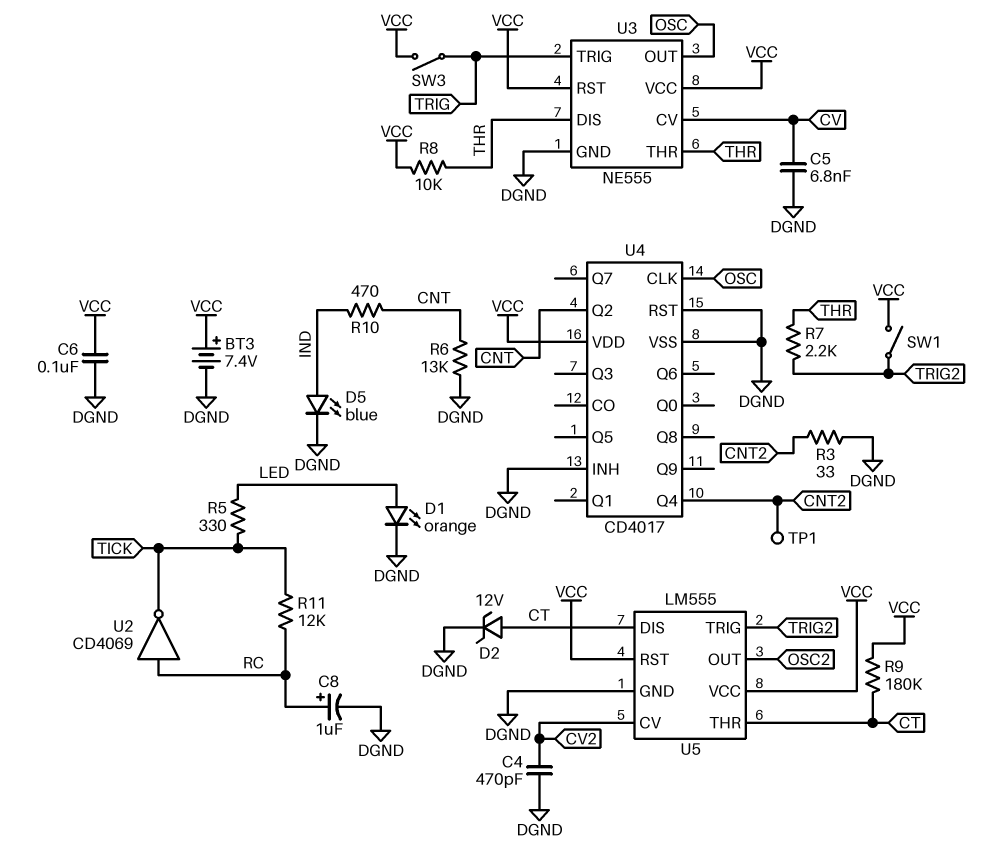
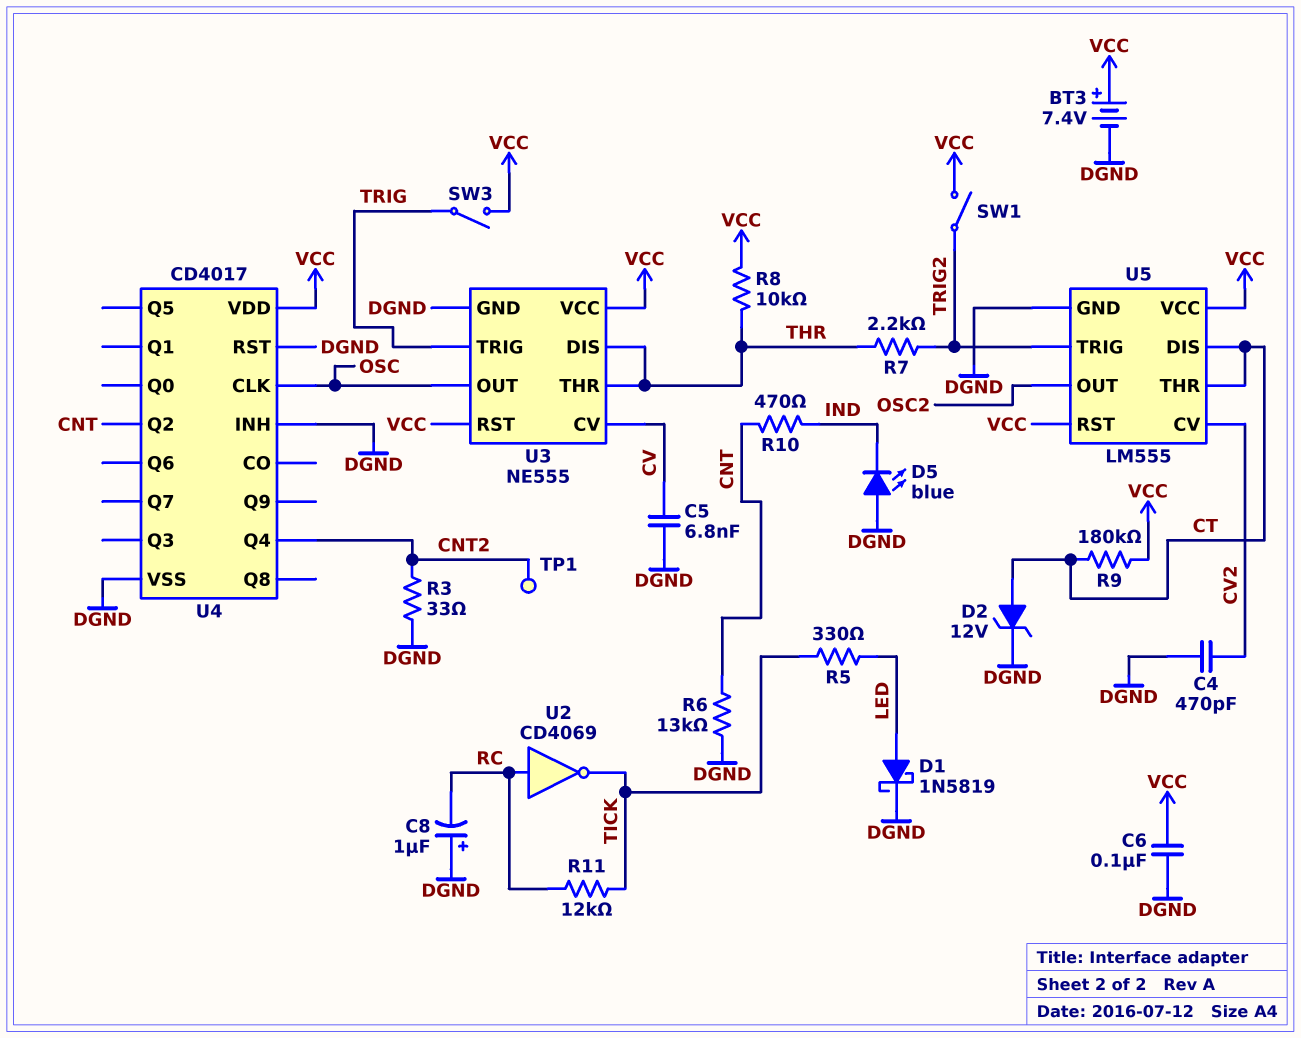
C8: 1uF (plus RC, minus DGND) -> 1uF (plus DGND, minus RC)
D1: LED orange (A LED, K DGND) -> schottky 1N5819 (A LED, K DGND)
D5: LED blue (A IND, K DGND) -> LED blue (A DGND, K IND)

